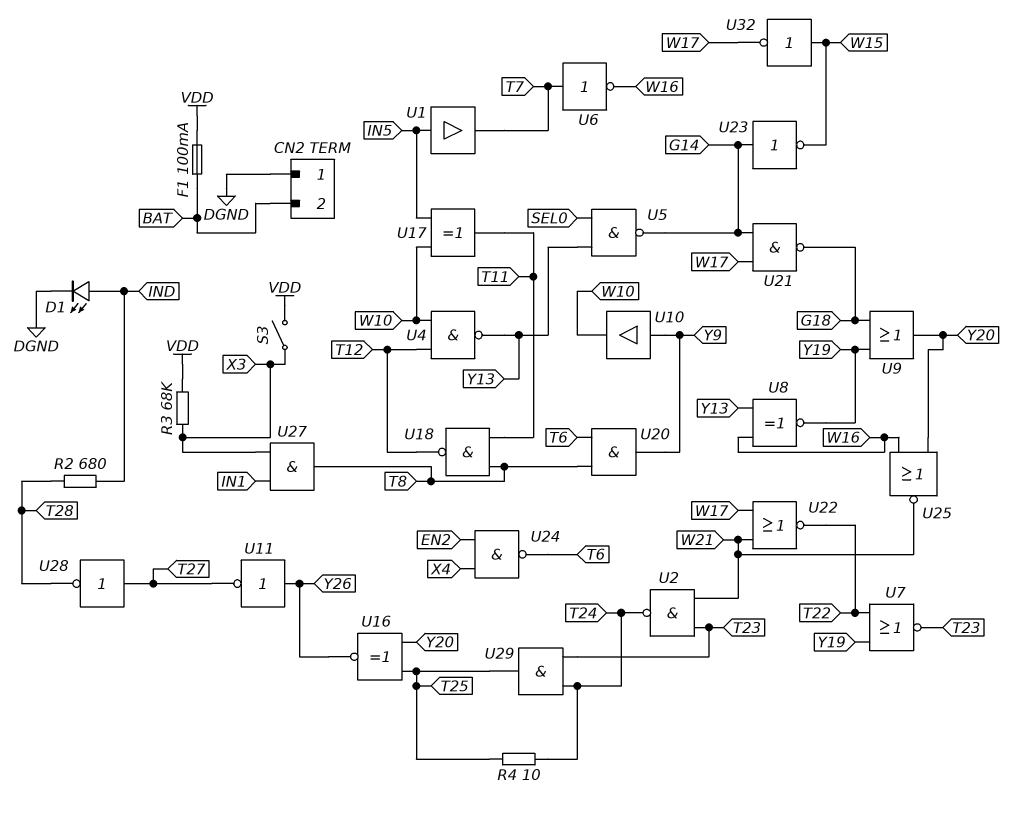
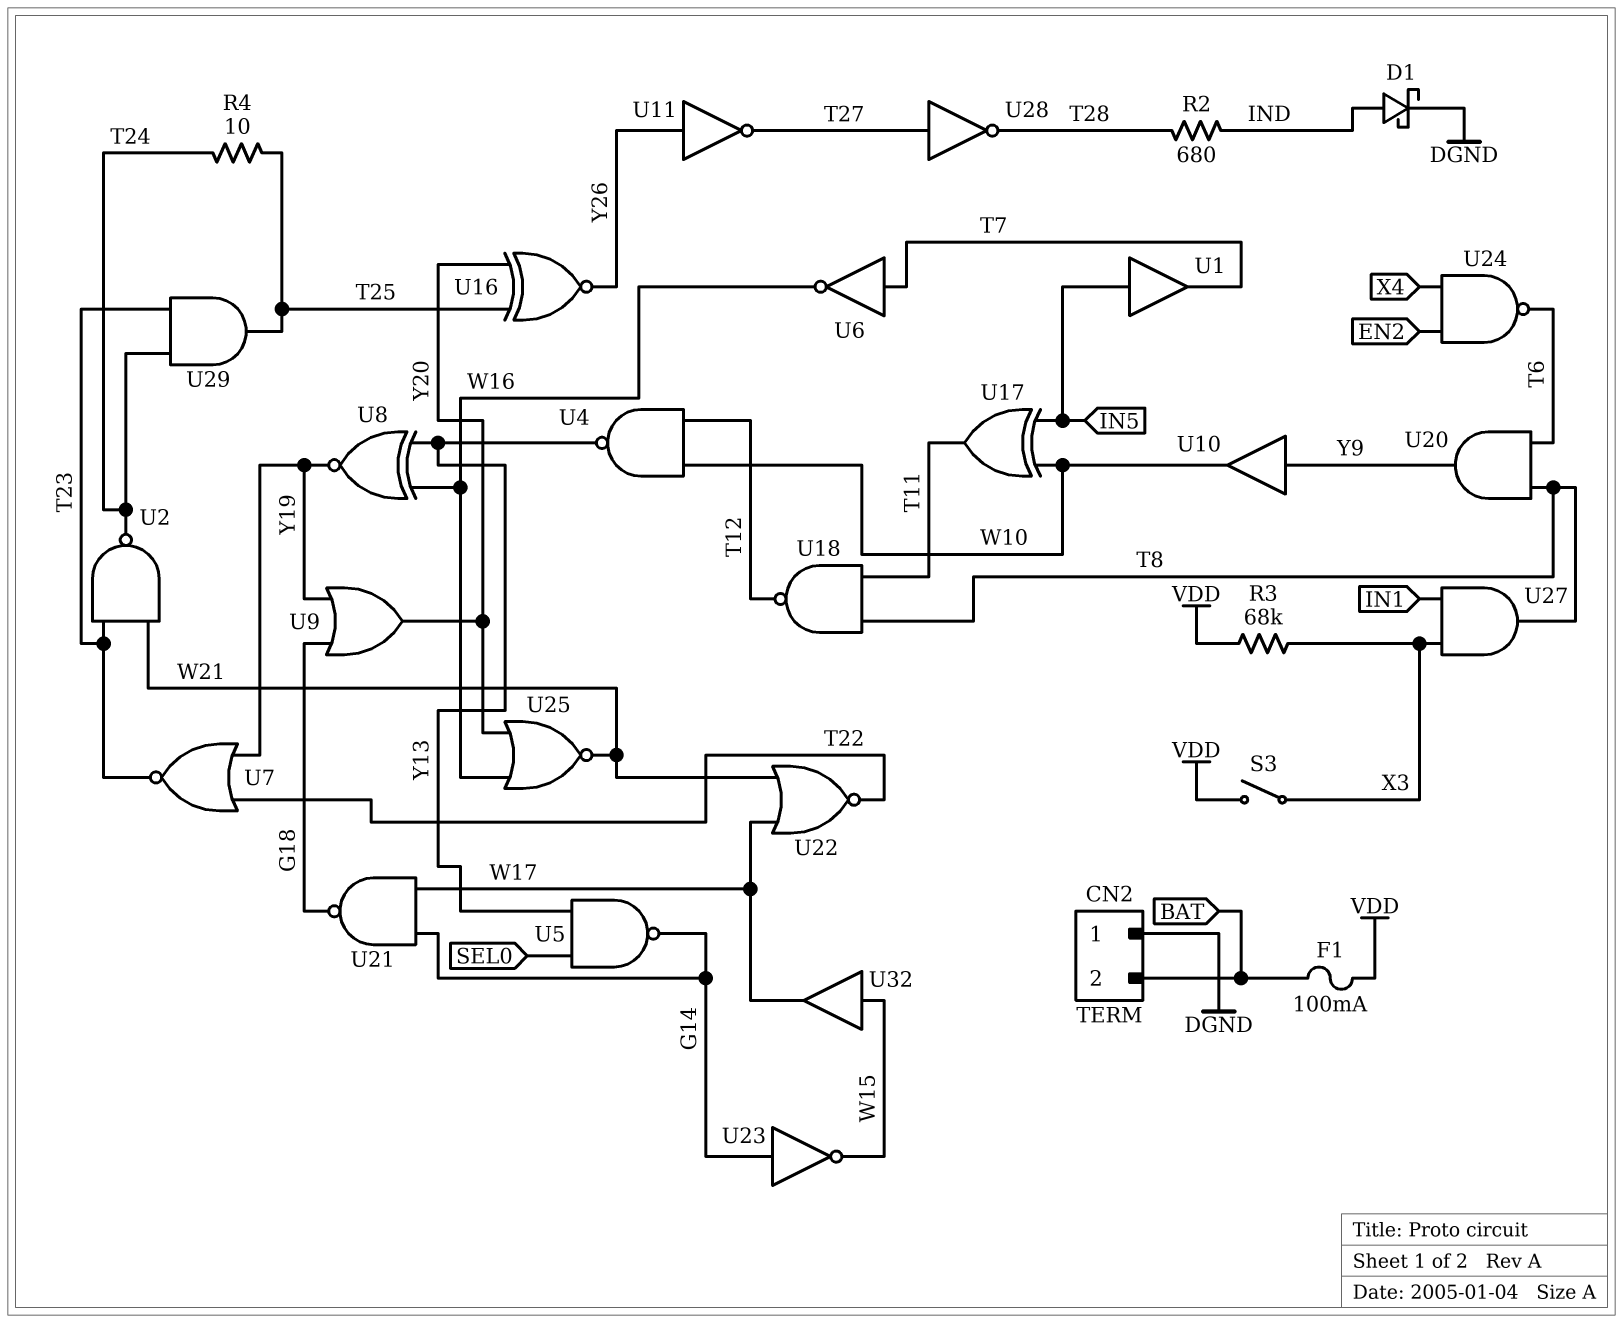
D1: LED (A IND, K DGND) -> schottky (A IND, K DGND)
U32: NOT (in W15, out W17) -> buffer (in W15, out W17)

